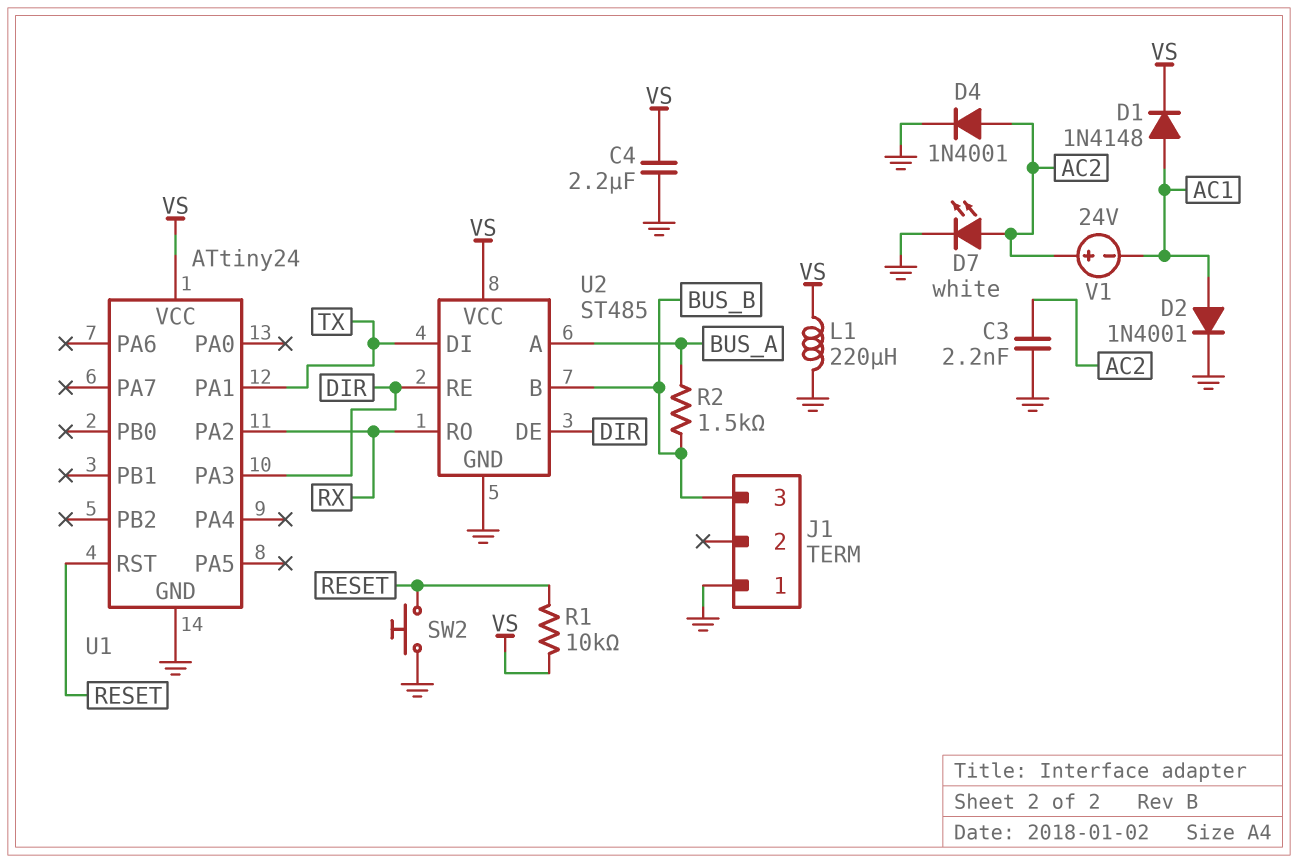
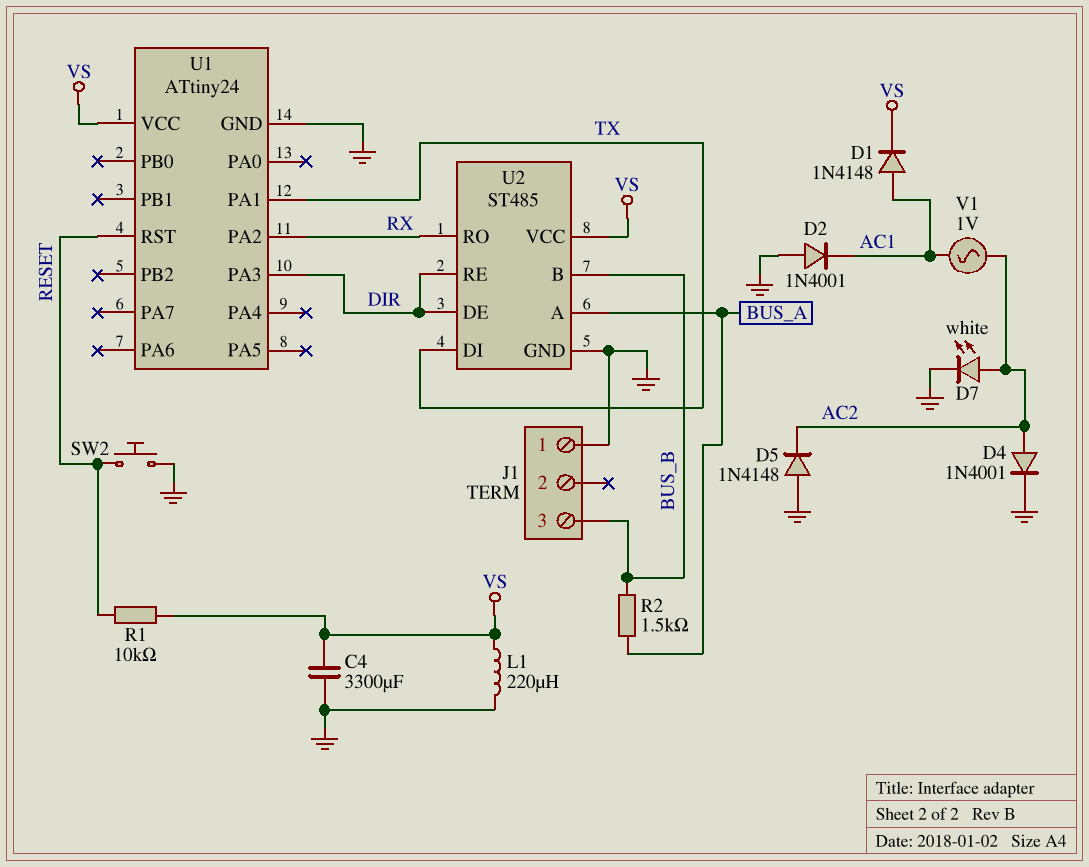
C3: 2.2nF (AC2, GND) -> none
C4: 2.2uF (GND, VS) -> 3300uF (GND, VS)
D2: diode 1N4001 (A AC1, K GND) -> diode 1N4001 (A GND, K AC1)
D5: none -> diode 1N4148 (A GND, K AC2)
V1: 24V (plus AC2, minus AC1) -> AC 1V (AC1, AC2)

